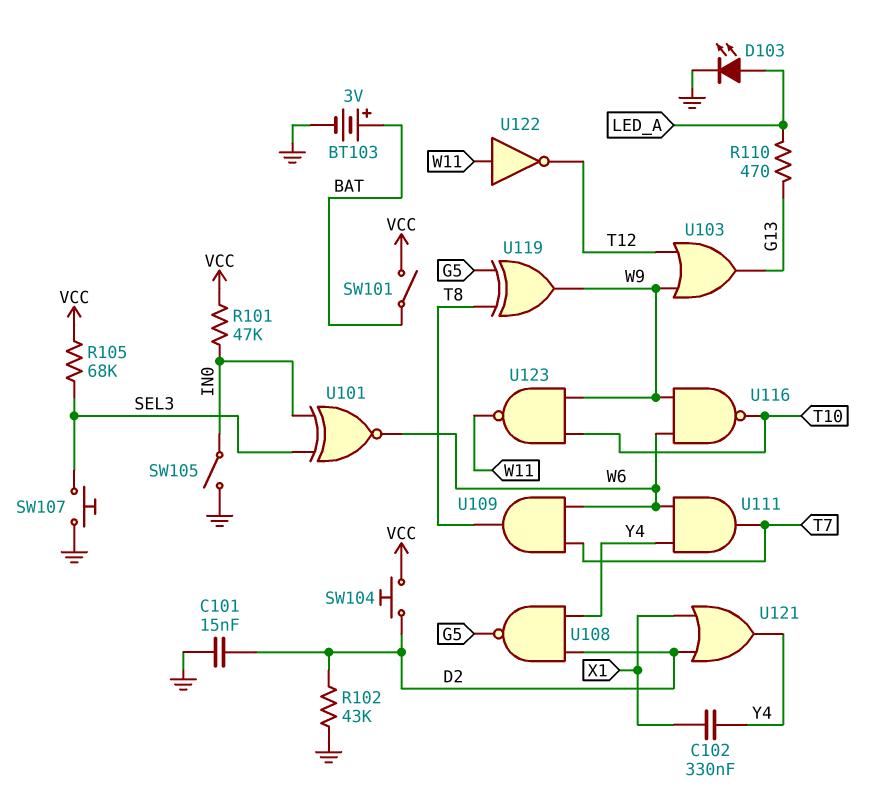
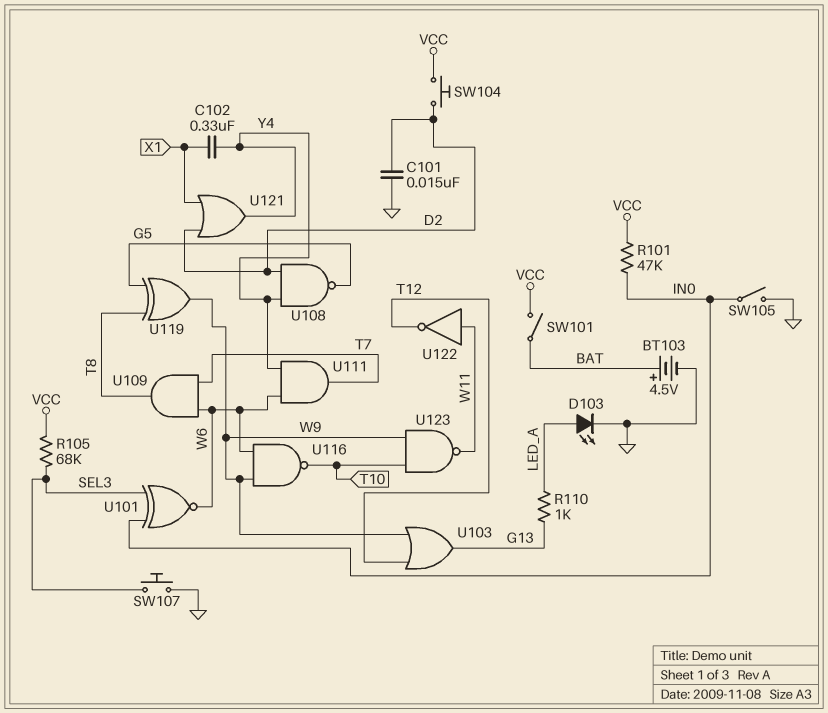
BT103: 3V (plus BAT, minus GND) -> 4.5V (plus BAT, minus GND)
R102: 43k (D2, GND) -> none
R110: 470 (G13, LED_A) -> 1k (G13, LED_A)

